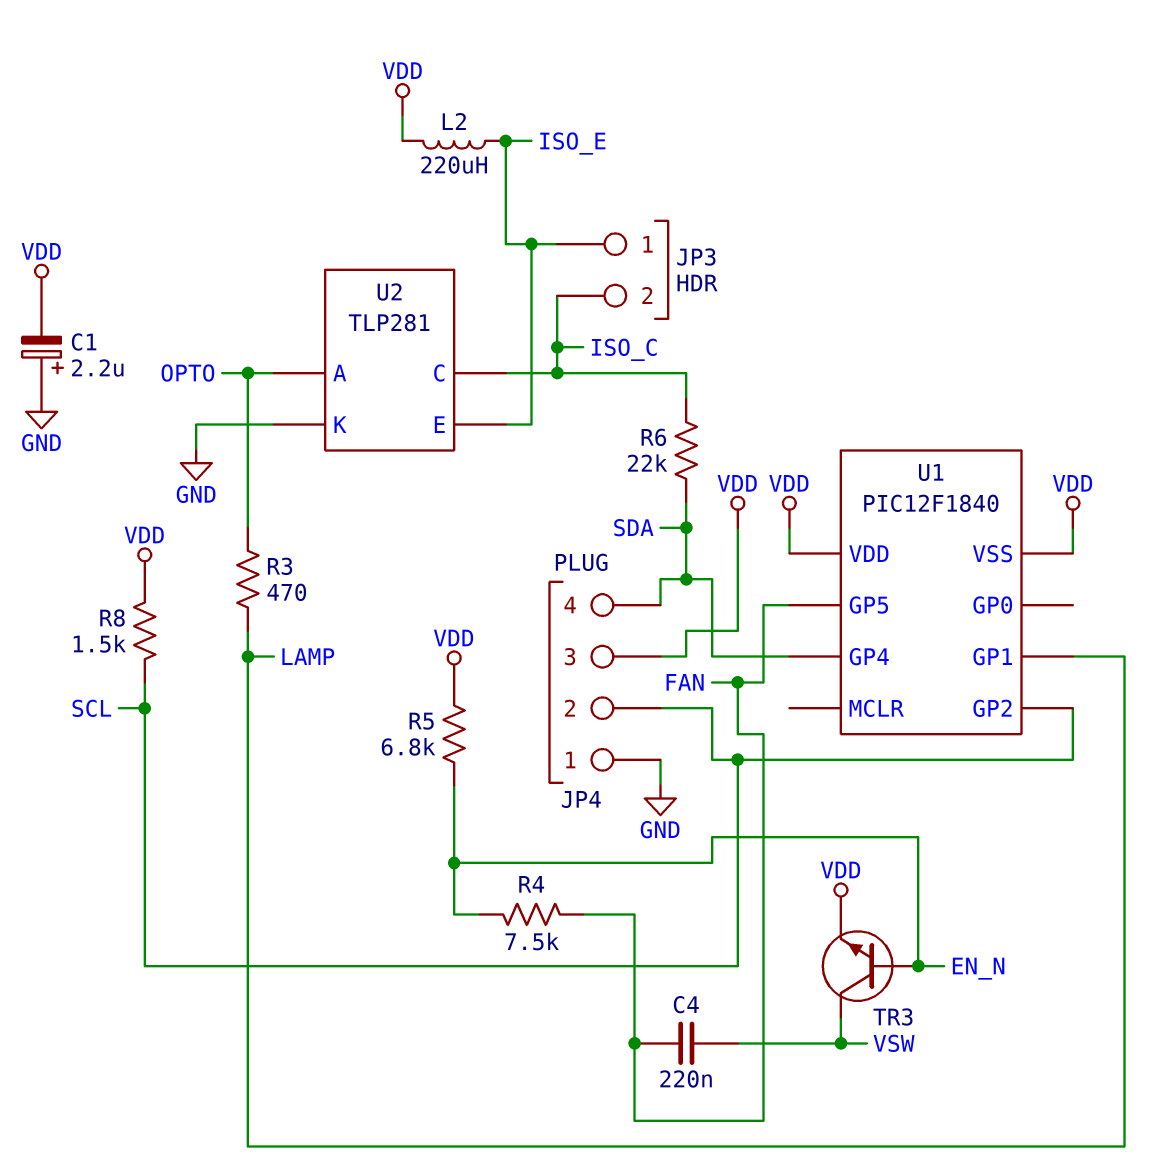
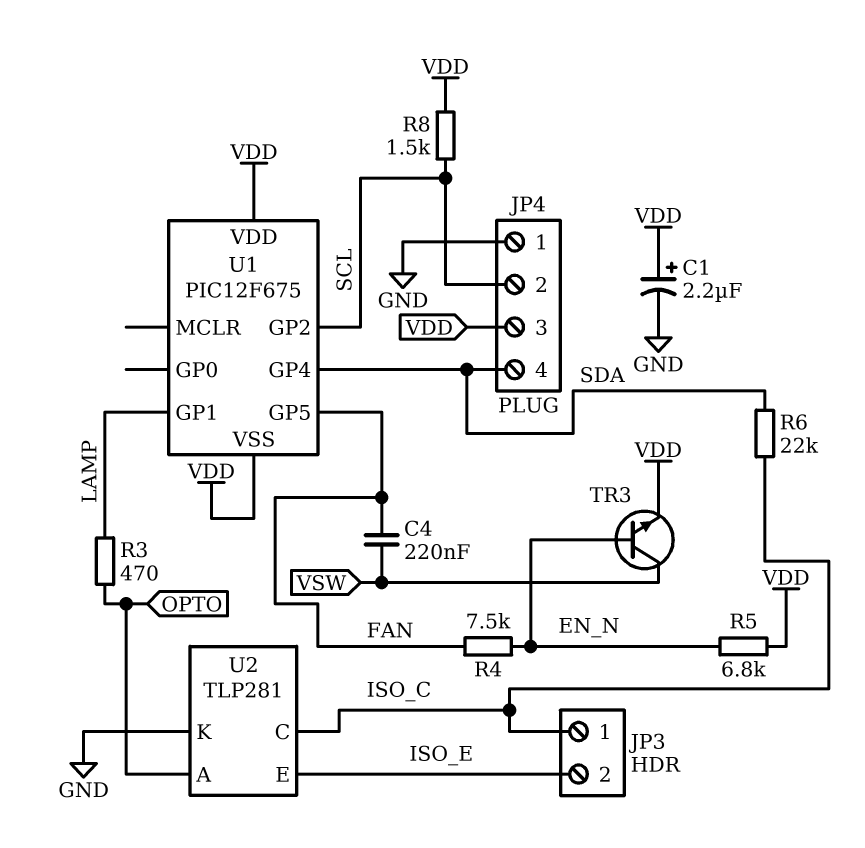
C1: 2.2uF (plus GND, minus VDD) -> 2.2uF (plus VDD, minus GND)
JP3 pin 1: ISO_E -> ISO_C
JP3 pin 2: ISO_C -> ISO_E
L2: 220uH (ISO_E, VDD) -> none
U1: PIC12F1840 -> PIC12F675

